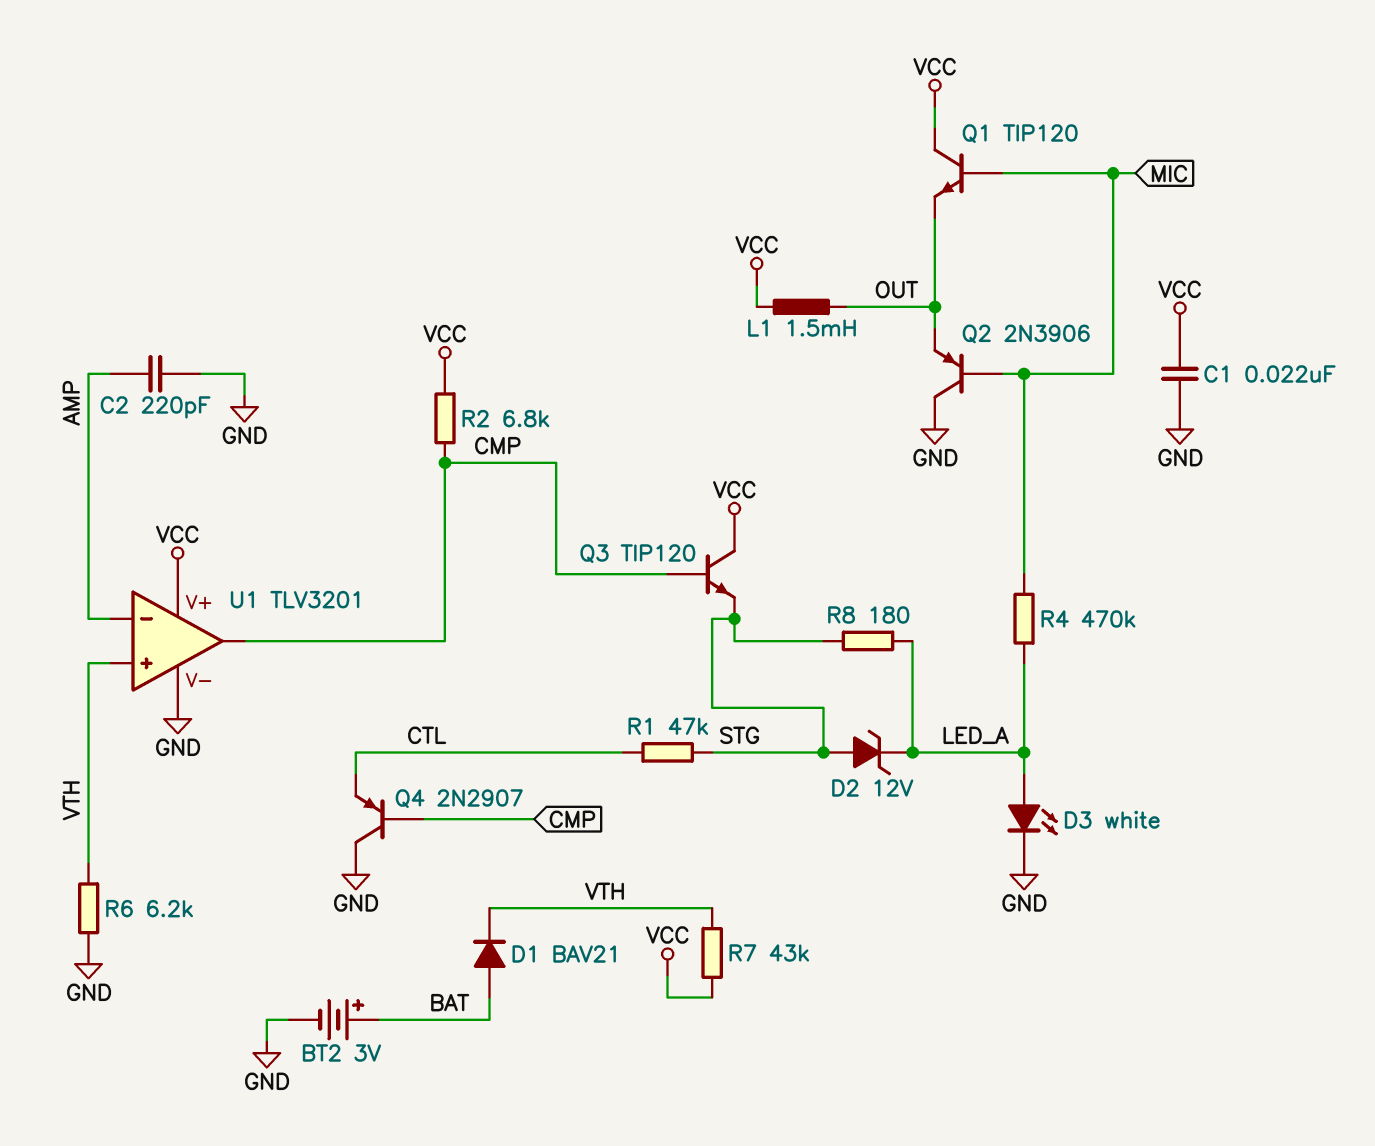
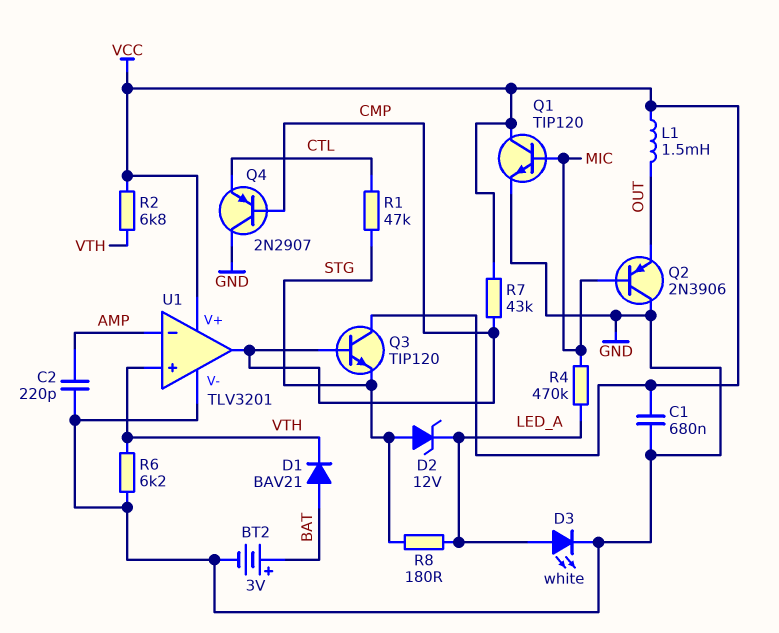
C1: 22nF (GND, VCC) -> 680nF (GND, VCC)
Q1: NPN TIP120 (B MIC, C VCC, E OUT) -> NPN TIP120 (B MIC, C VCC, E GND)
R2: 6.8k (CMP, VCC) -> 6.8k (VCC, VTH)
R7: 43k (VCC, VTH) -> 43k (CMP, VCC)

